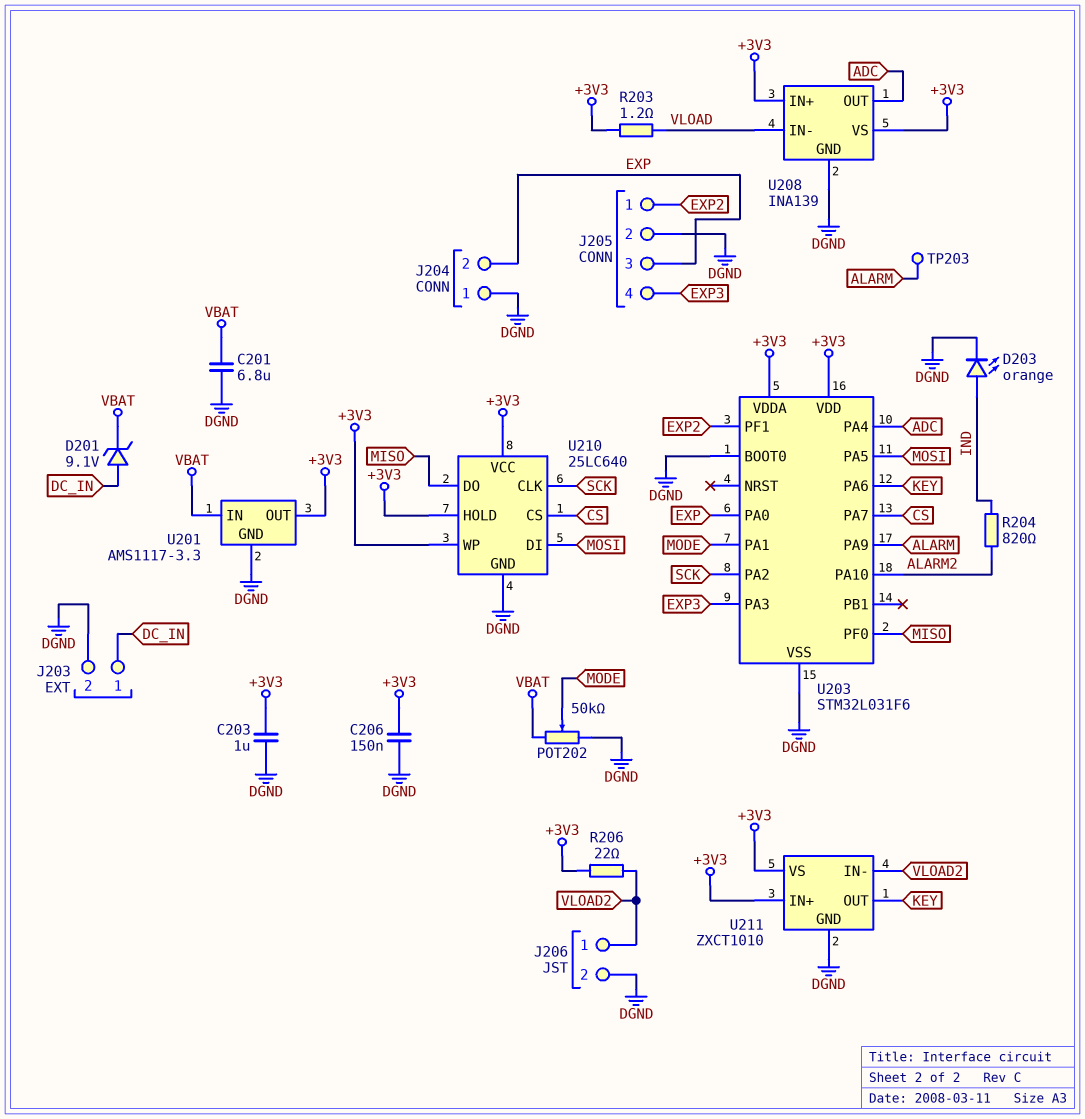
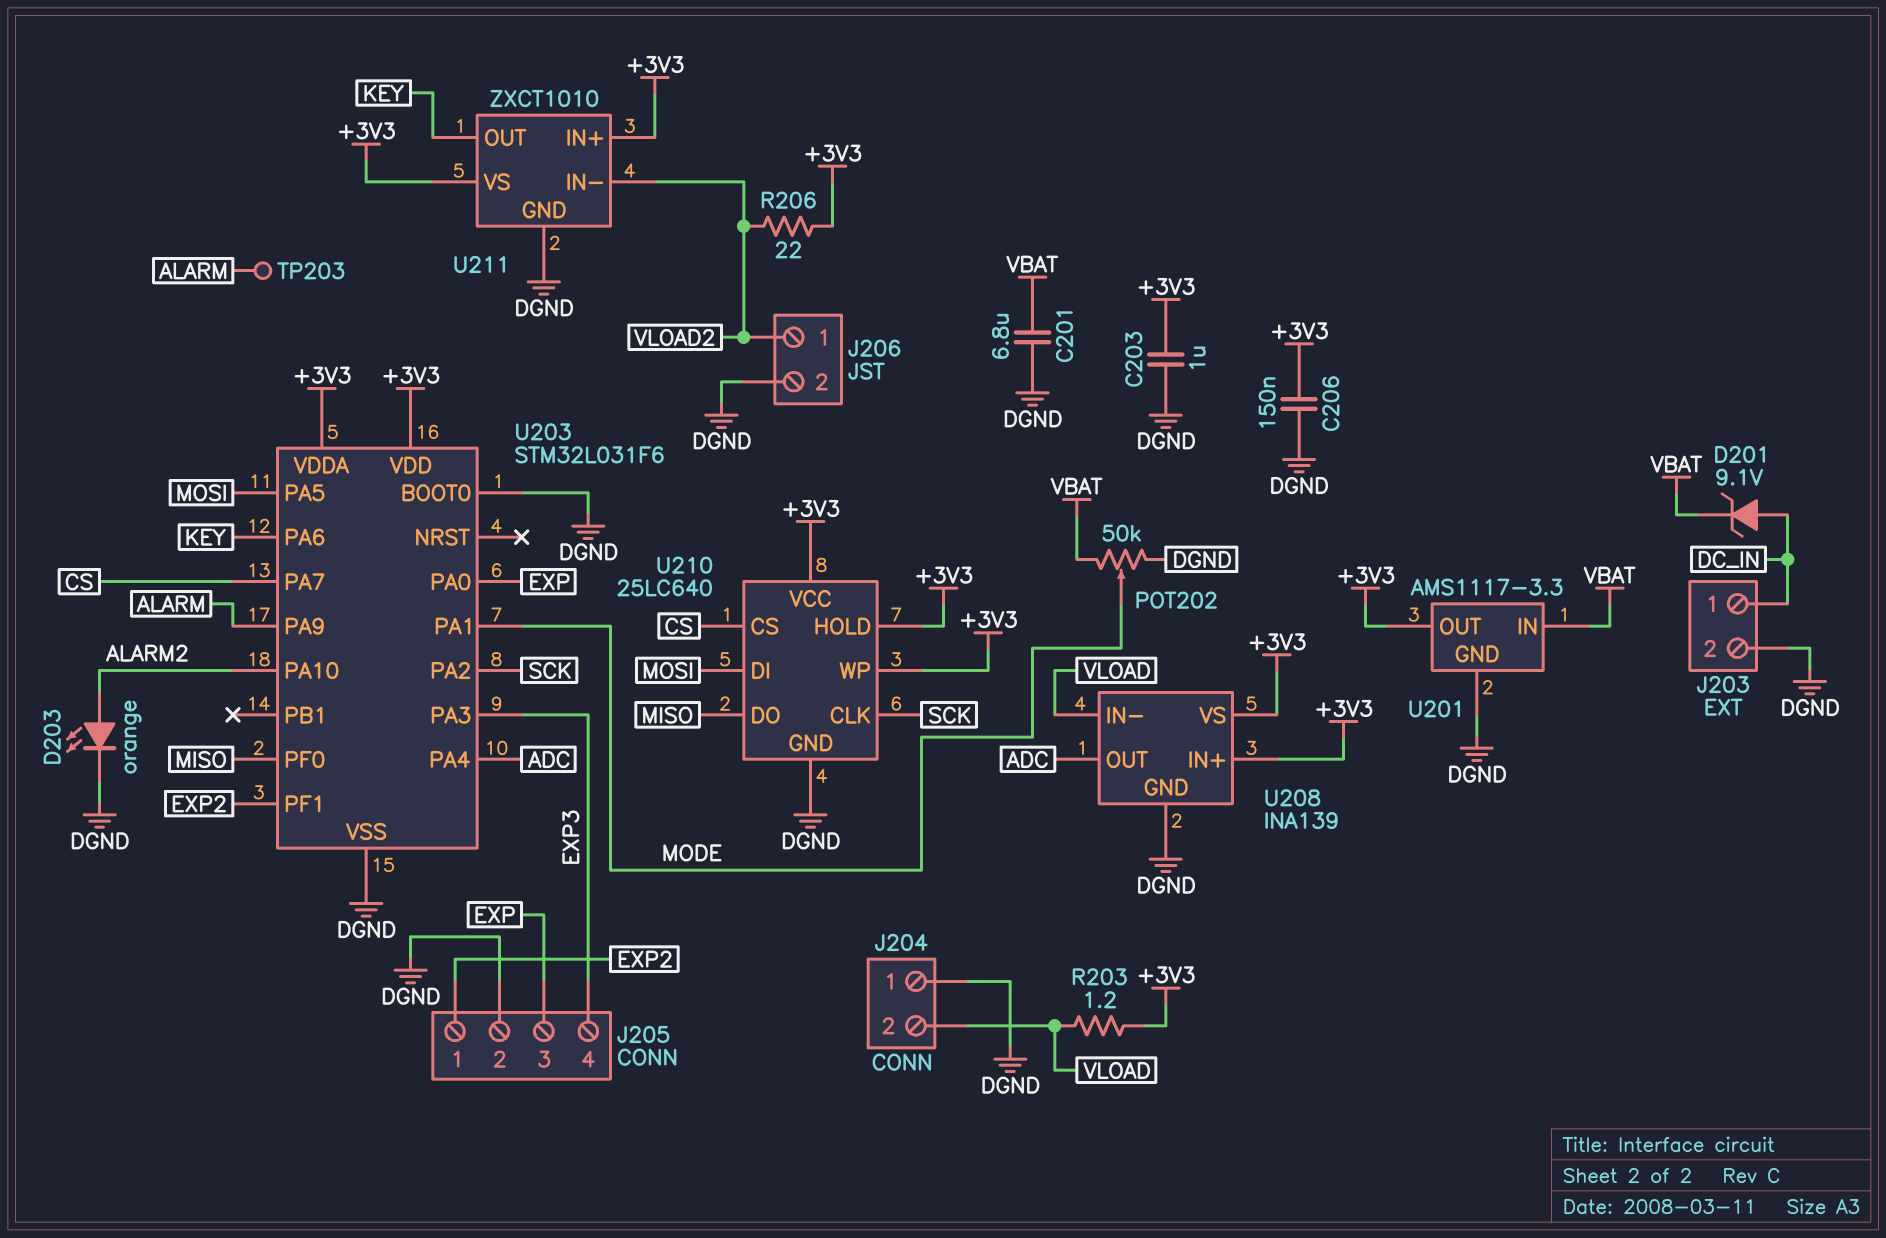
D203: LED orange (A IND, K DGND) -> LED orange (A ALARM2, K DGND)
J204 pin 2: EXP -> VLOAD
R204: 820 (ALARM2, IND) -> none

